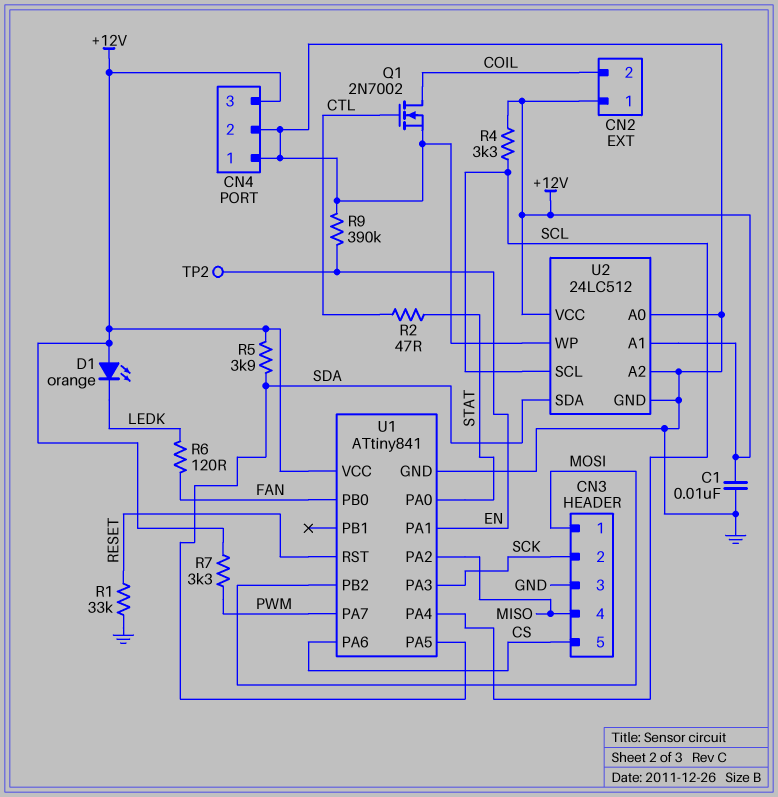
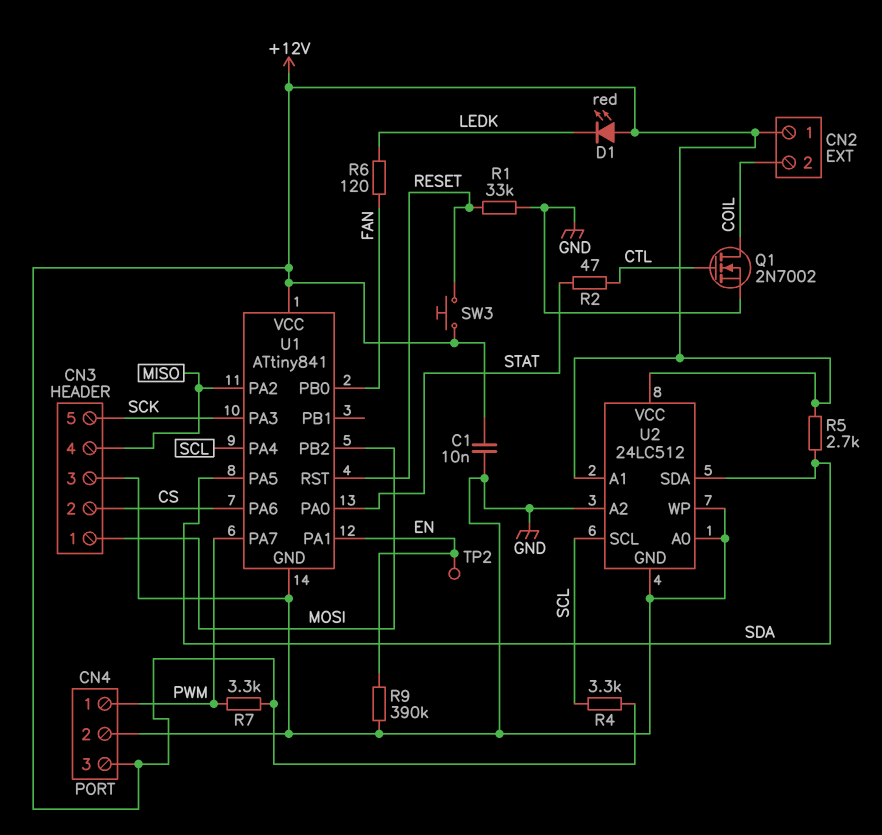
CN3 pin 2: SCK -> CS
CN3 pin 5: CS -> SCK
CN4 pin 1: GND -> PWM
D1: LED orange (A +12V, K LEDK) -> LED red (A +12V, K LEDK)
R5: 3.9k (+12V, SDA) -> 2.7k (+12V, SDA)
SW3: none -> button (+12V, RESET)

